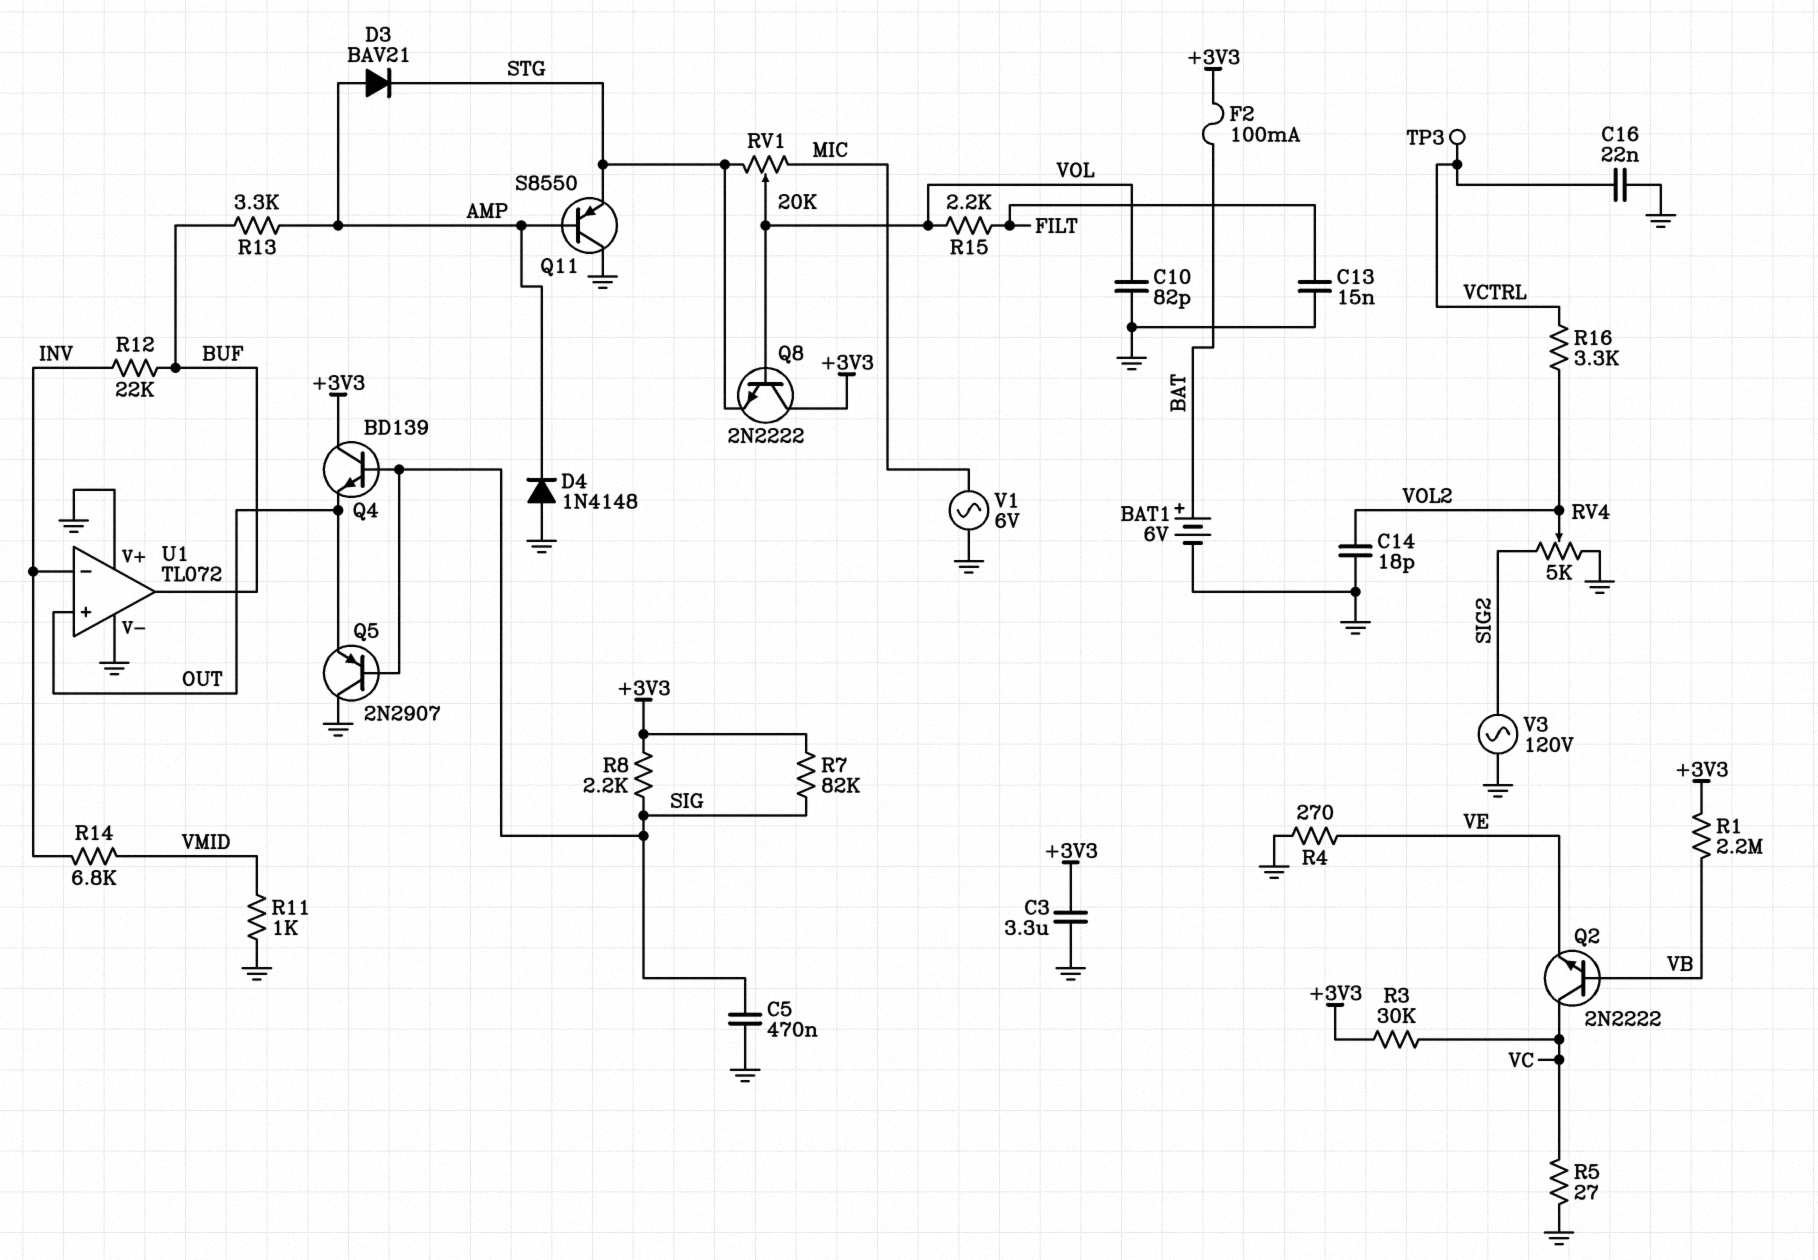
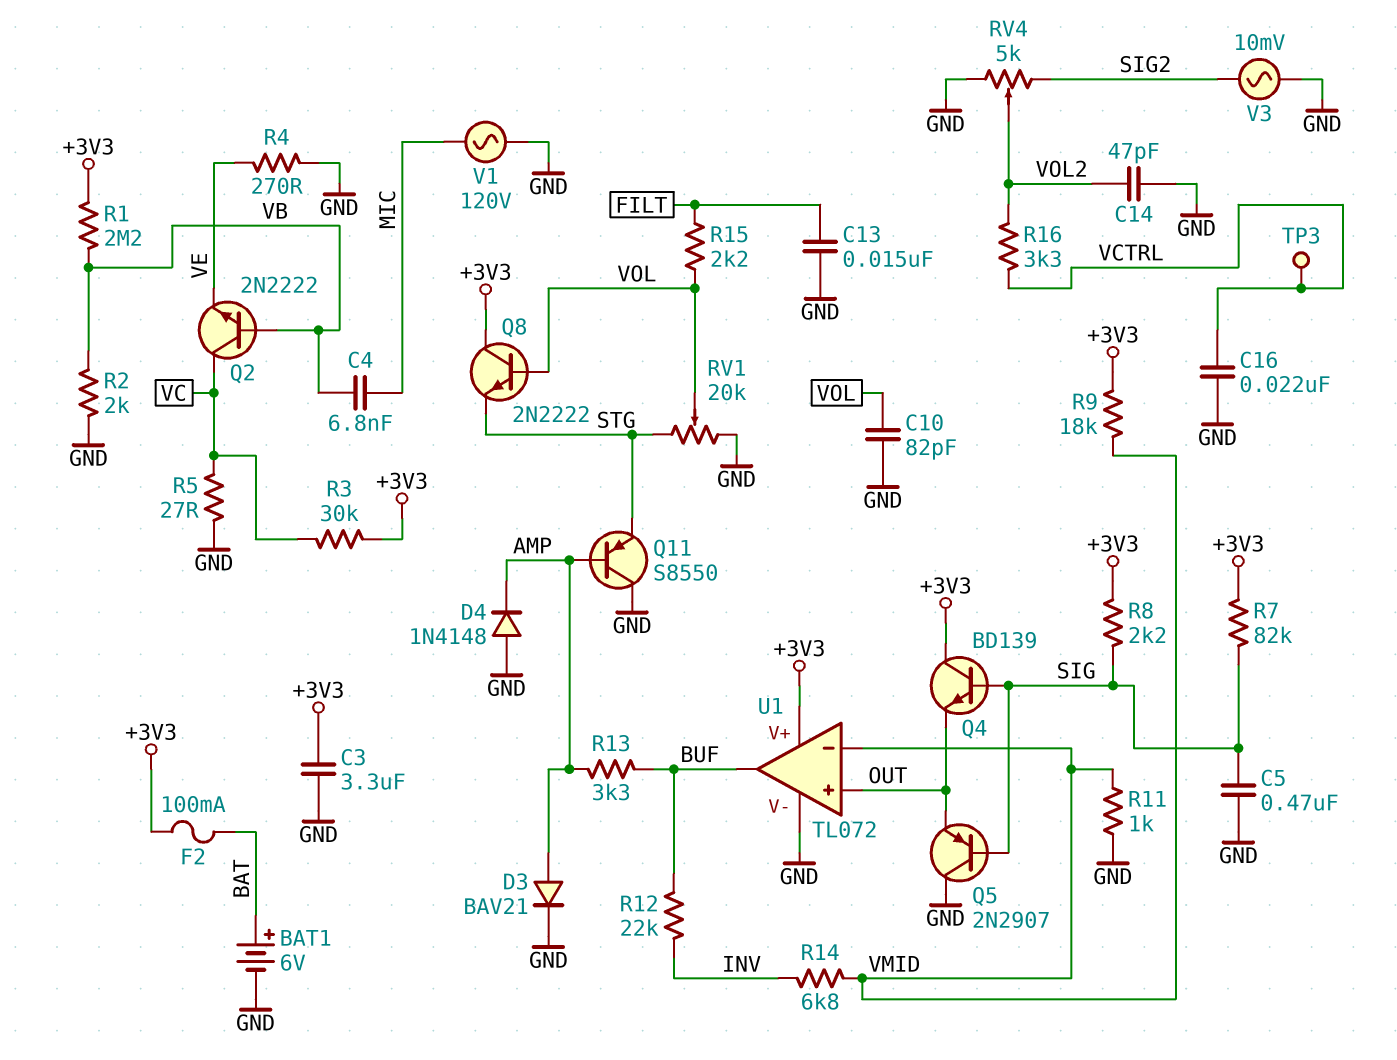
C4: none -> 6.8nF (MIC, VB)
C14: 18pF (GND, VOL2) -> 47pF (GND, VOL2)
D3: diode BAV21 (A AMP, K STG) -> diode BAV21 (A AMP, K GND)
R2: none -> 2k (GND, VB)
R9: none -> 18k (+3V3, VMID)
RV1: 20k (MIC, STG, wiper VOL) -> 20k (GND, STG, wiper VOL)
U1 pin V+: GND -> +3V3
U1 pin in-: INV -> VMID
V1: AC 6V (GND, MIC) -> AC 120V (GND, MIC)
V3: AC 120V (GND, SIG2) -> AC 10mV (GND, SIG2)

